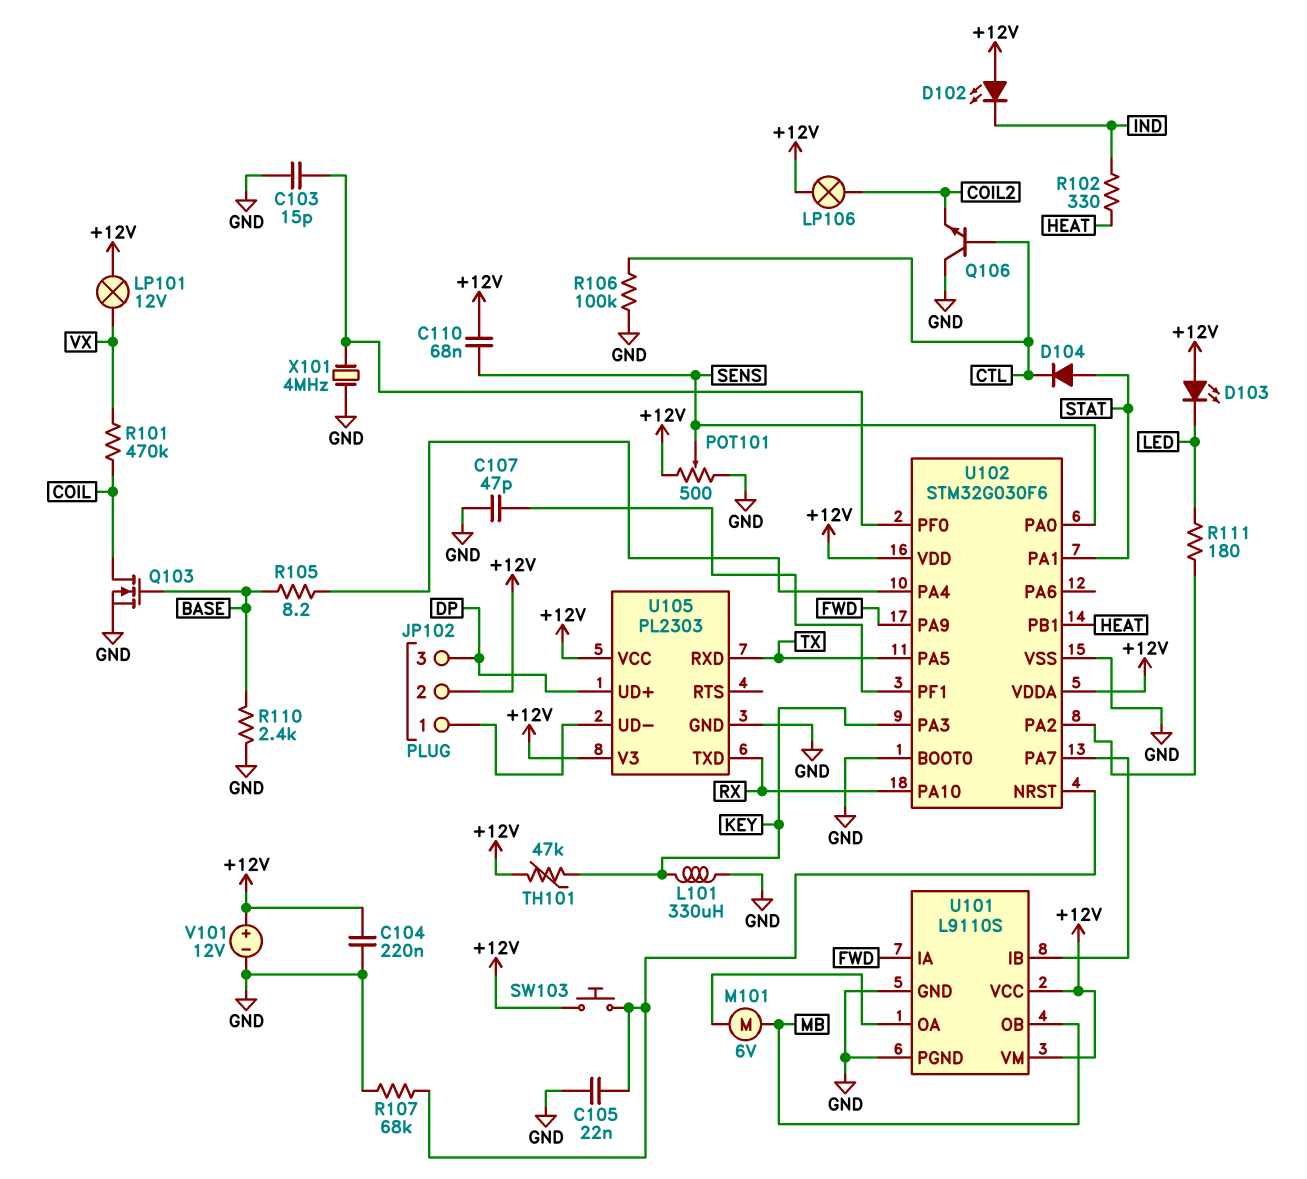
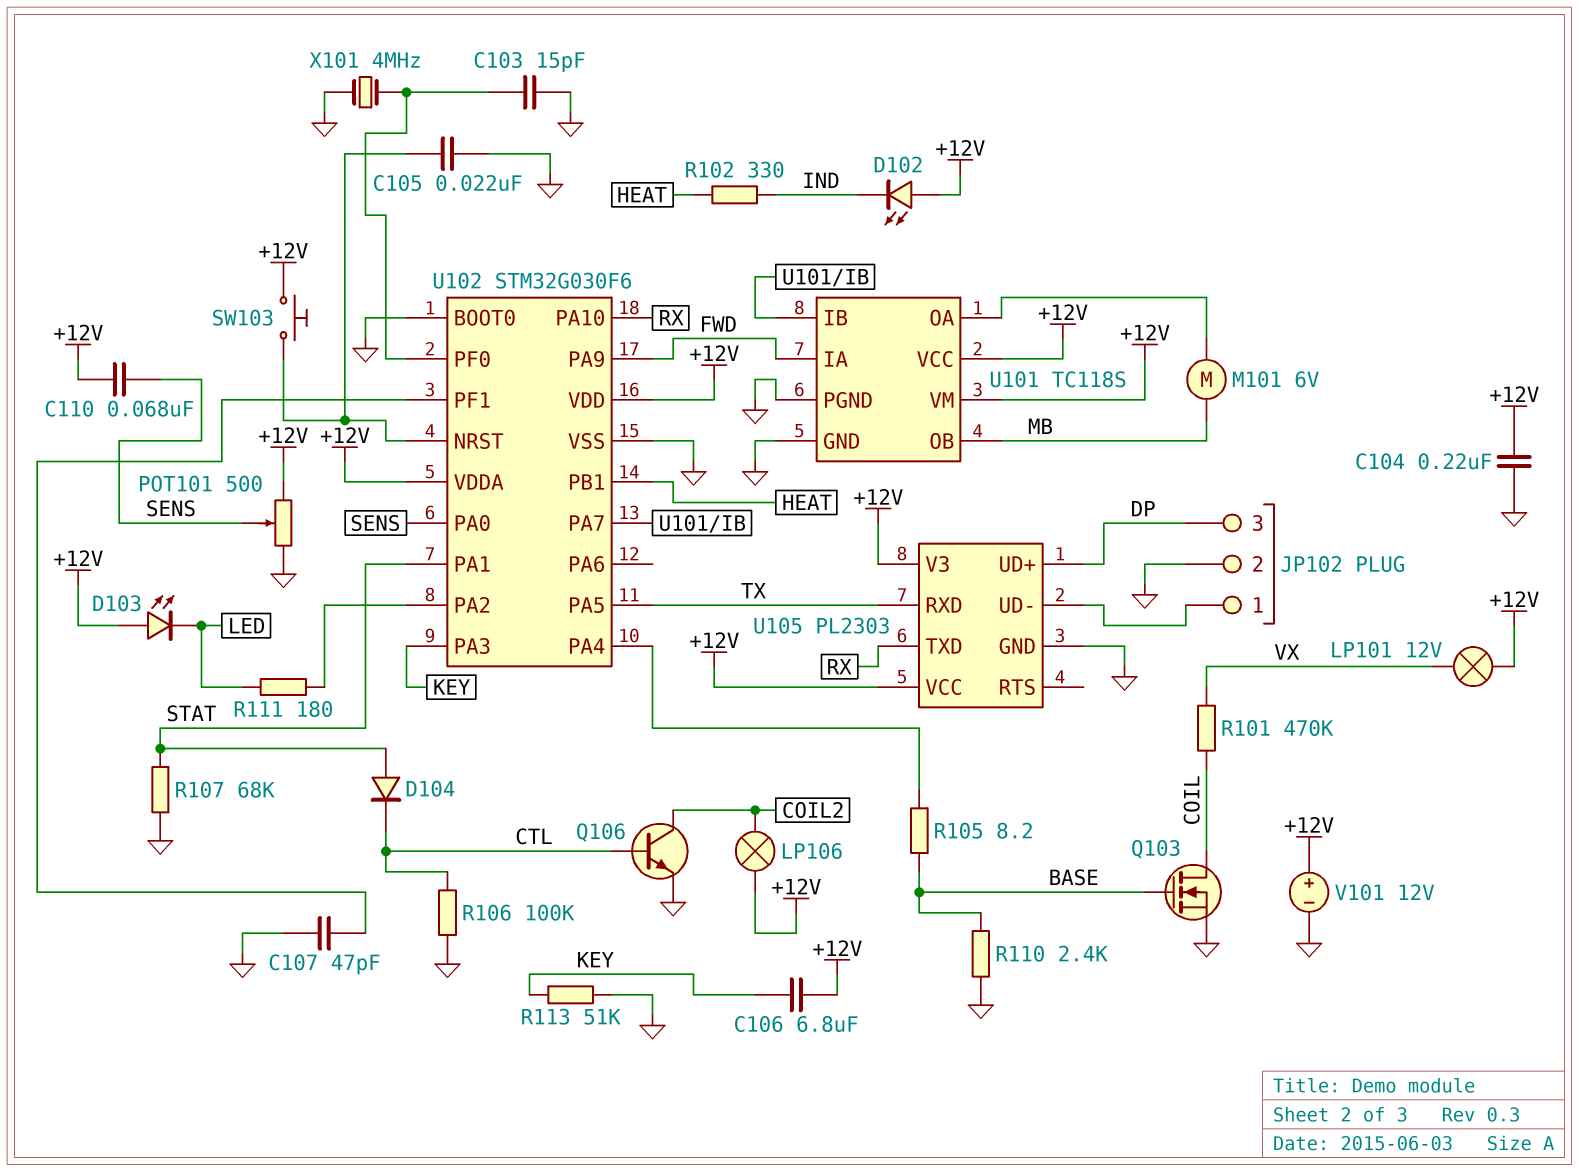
C106: none -> 6.8uF (+12V, KEY)
JP102 pin 2: +12V -> GND
L101: 330uH (GND, KEY) -> none
Q106: NPN (B CTL, C GND, E COIL2) -> NPN (B CTL, C COIL2, E GND)
R107: 68k (GND, U102/NRST) -> 68k (GND, STAT)
R113: none -> 51k (GND, KEY)
TH101: 47k (+12V, KEY) -> none
U101: L9110S -> TC118S

